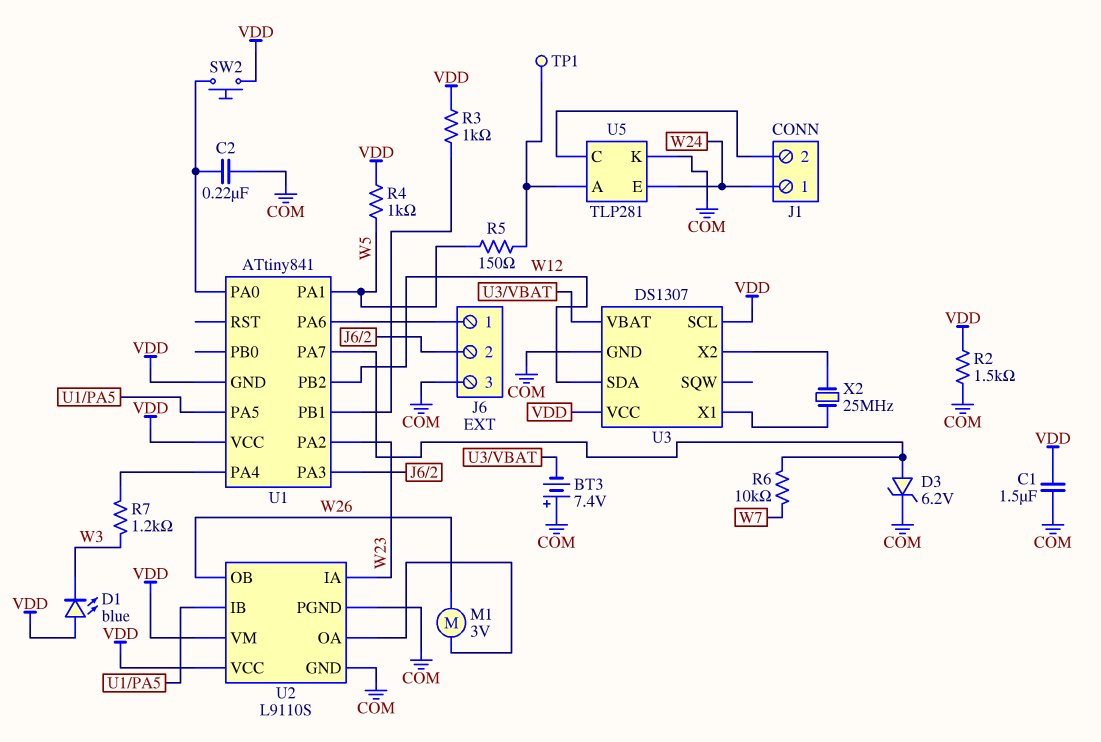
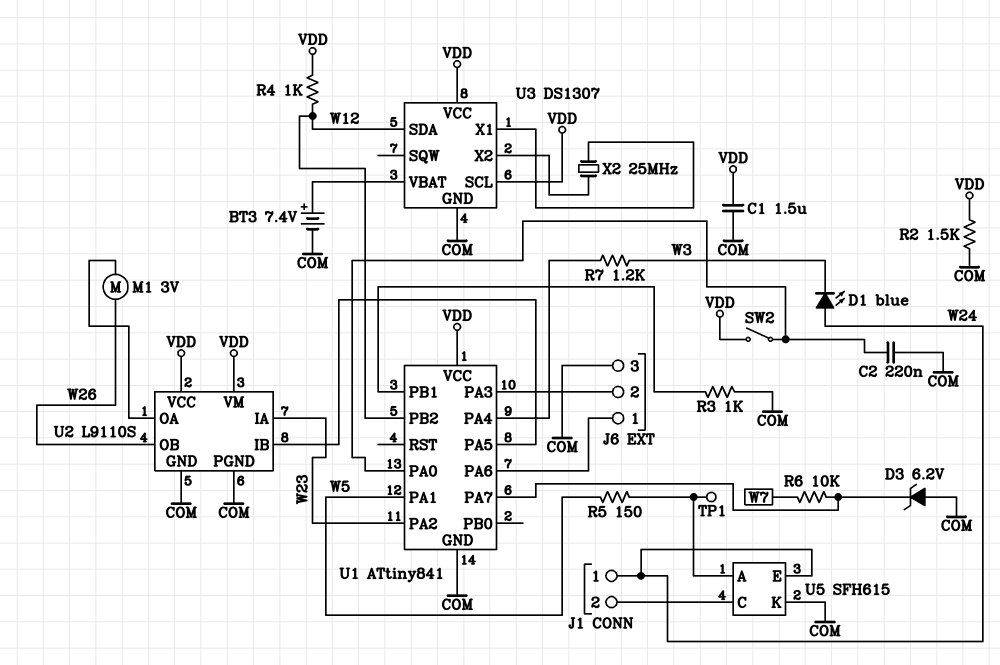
BT3: 7.4V (plus COM, minus U3/VBAT) -> 7.4V (plus U3/VBAT, minus COM)
D1: LED blue (A VDD, K W3) -> LED blue (A W24, K W3)
D3: zener 6.2V (A U1/PA7, K COM) -> zener 6.2V (A COM, K U1/PA7)
R3: 1k (U1/PB1, VDD) -> 1k (COM, U1/PB1)
R4: 1k (VDD, W5) -> 1k (VDD, W12)
SW2: button (U1/PA0, VDD) -> switch (U1/PA0, VDD)
U1 pin GND: VDD -> COM
U5: TLP281 -> SFH615

